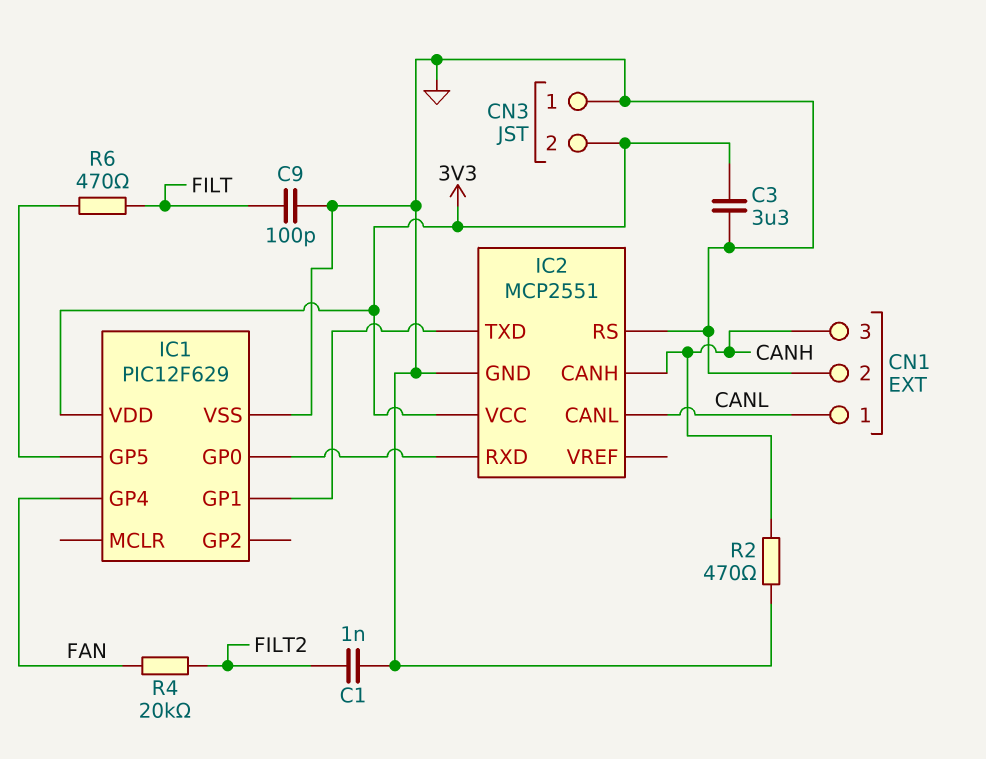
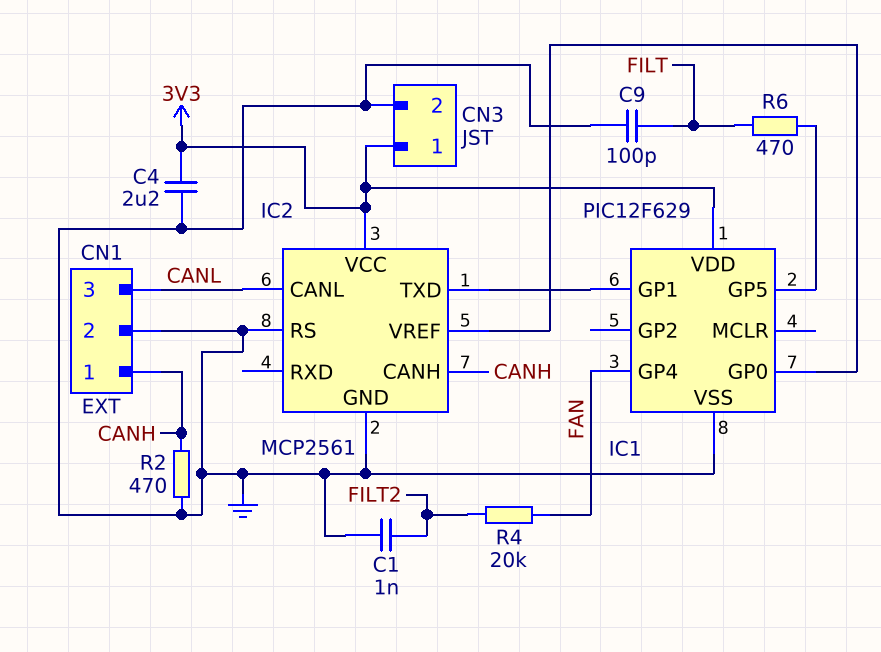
C3: 3.3uF (3V3, GND) -> none
C4: none -> 2.2uF (3V3, GND)
CN1 pin 1: CANL -> CANH
CN1 pin 3: CANH -> CANL
CN3 pin 1: GND -> 3V3
CN3 pin 2: 3V3 -> GND
IC2: MCP2551 -> MCP2561
IC2 pin RXD: IC1/GP0 -> none
IC2 pin VREF: none -> IC1/GP0

